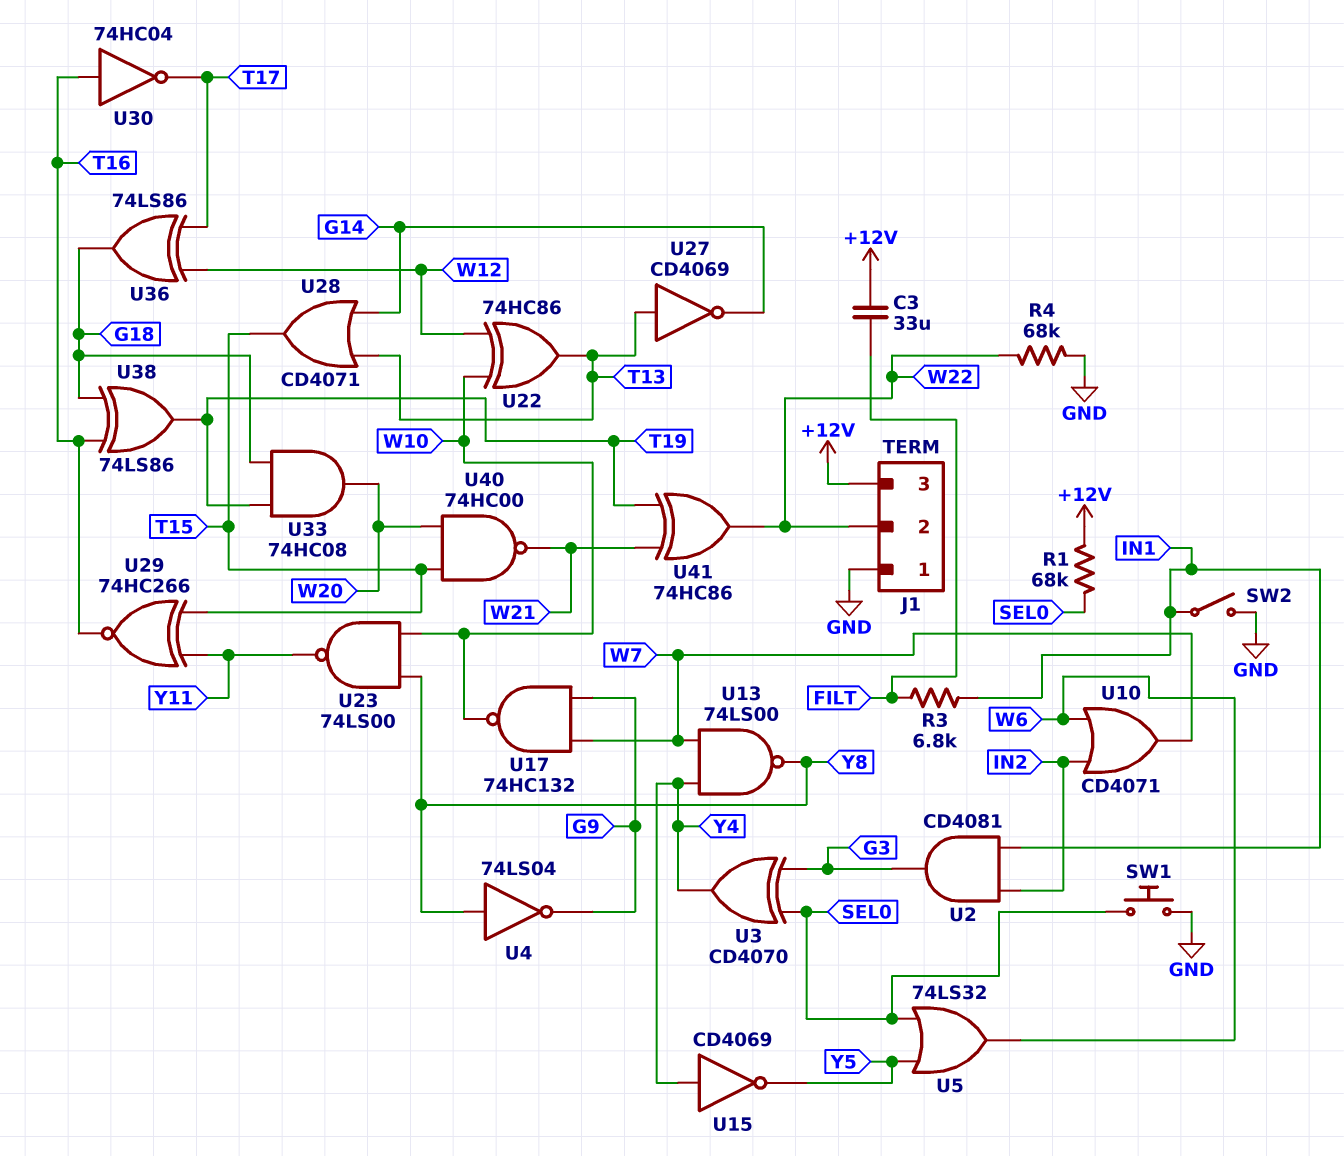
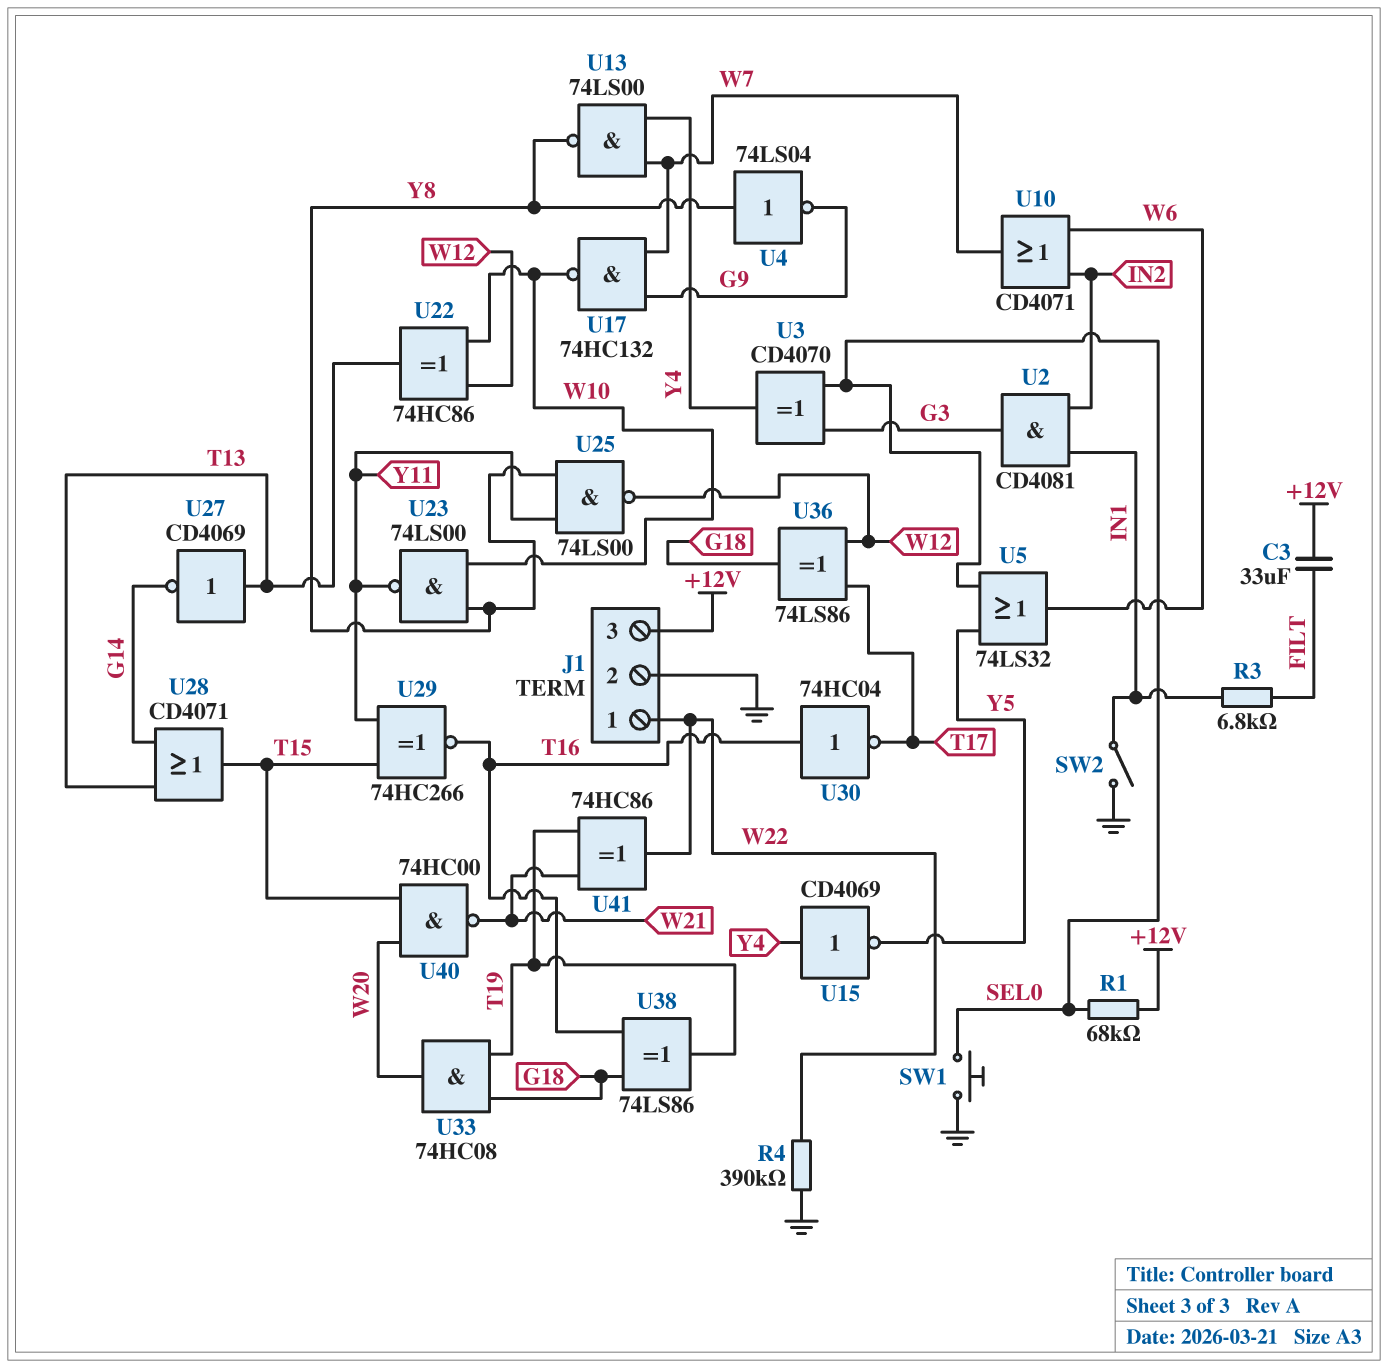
J1 pin 1: GND -> W22
J1 pin 2: W22 -> GND
R4: 68k (GND, W22) -> 390k (GND, W22)
U25: none -> NAND 74LS00 (in Y8, in Y11, out W12)

